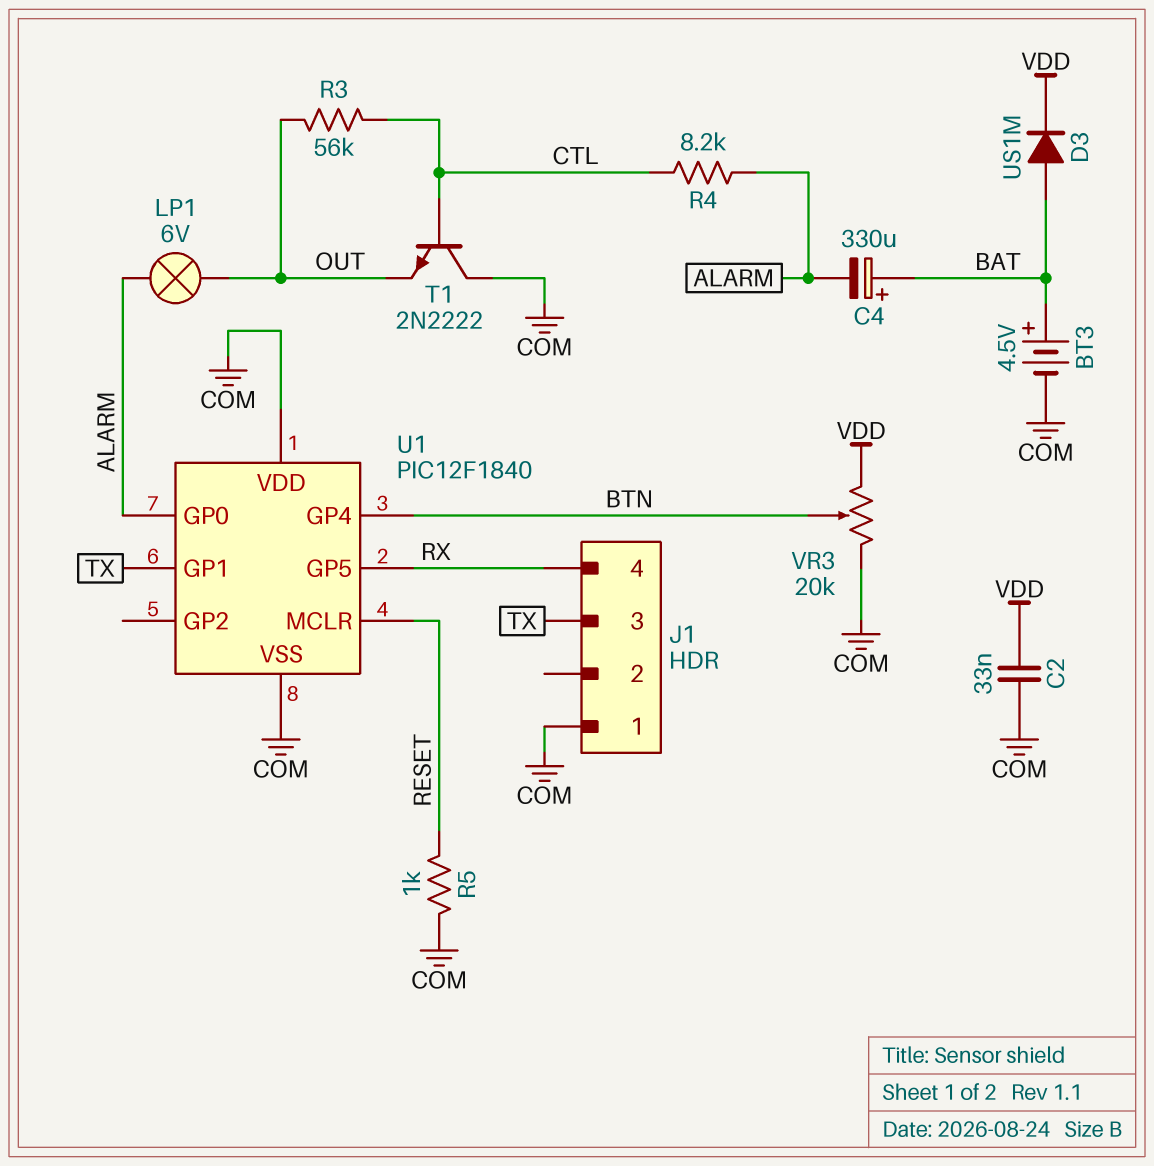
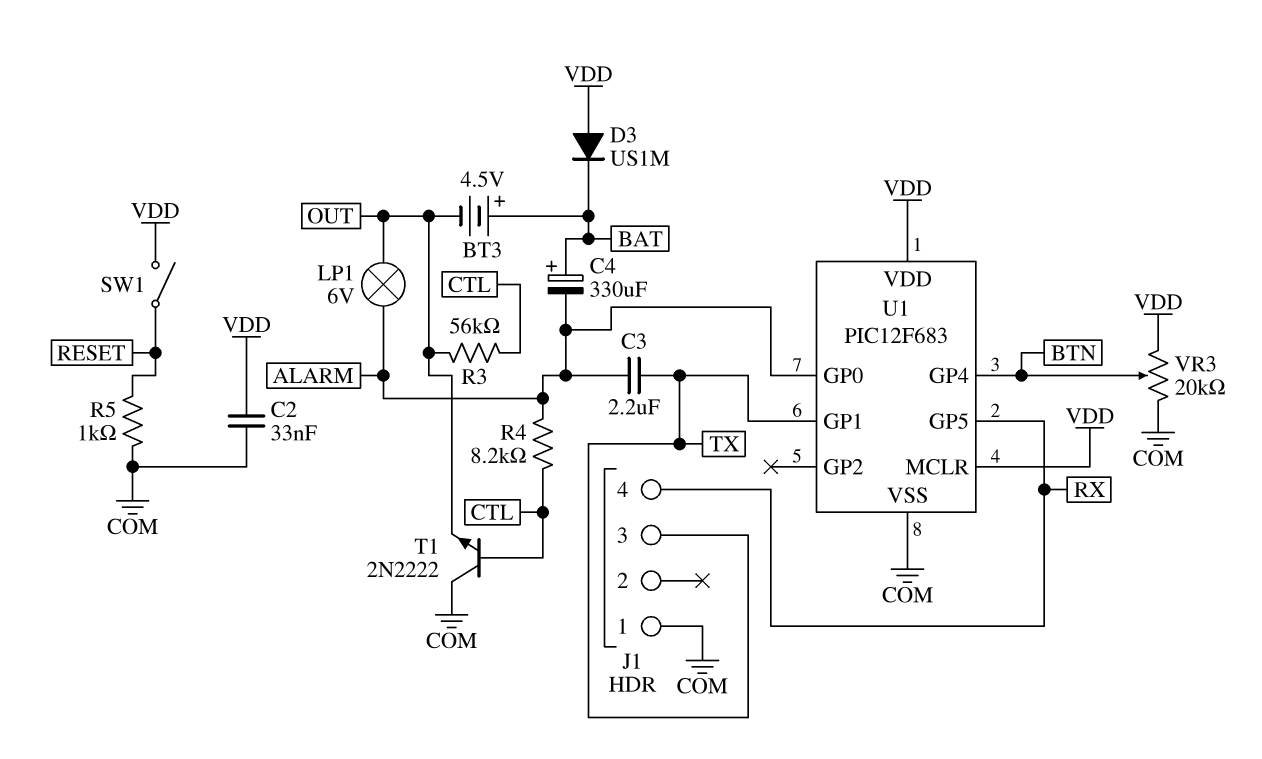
BT3: 4.5V (plus BAT, minus COM) -> 4.5V (plus BAT, minus OUT)
C3: none -> 2.2uF (ALARM, TX)
D3: diode US1M (A BAT, K VDD) -> diode US1M (A VDD, K BAT)
SW1: none -> switch (RESET, VDD)
U1: PIC12F1840 -> PIC12F683
U1 pin MCLR: RESET -> VDD
U1 pin VDD: COM -> VDD

